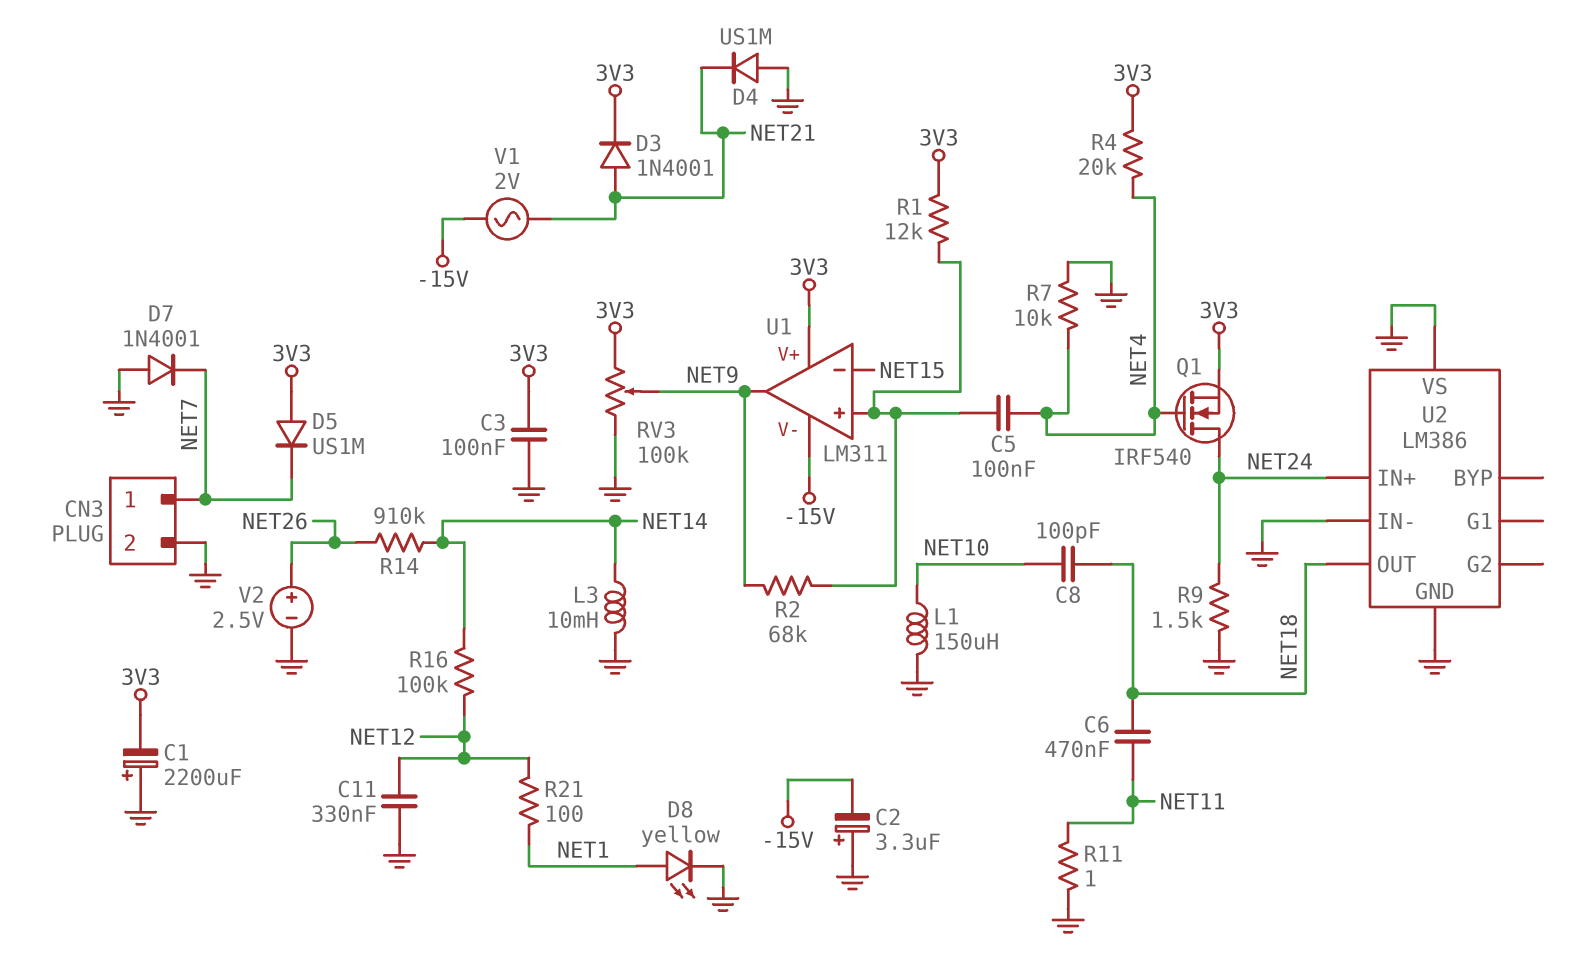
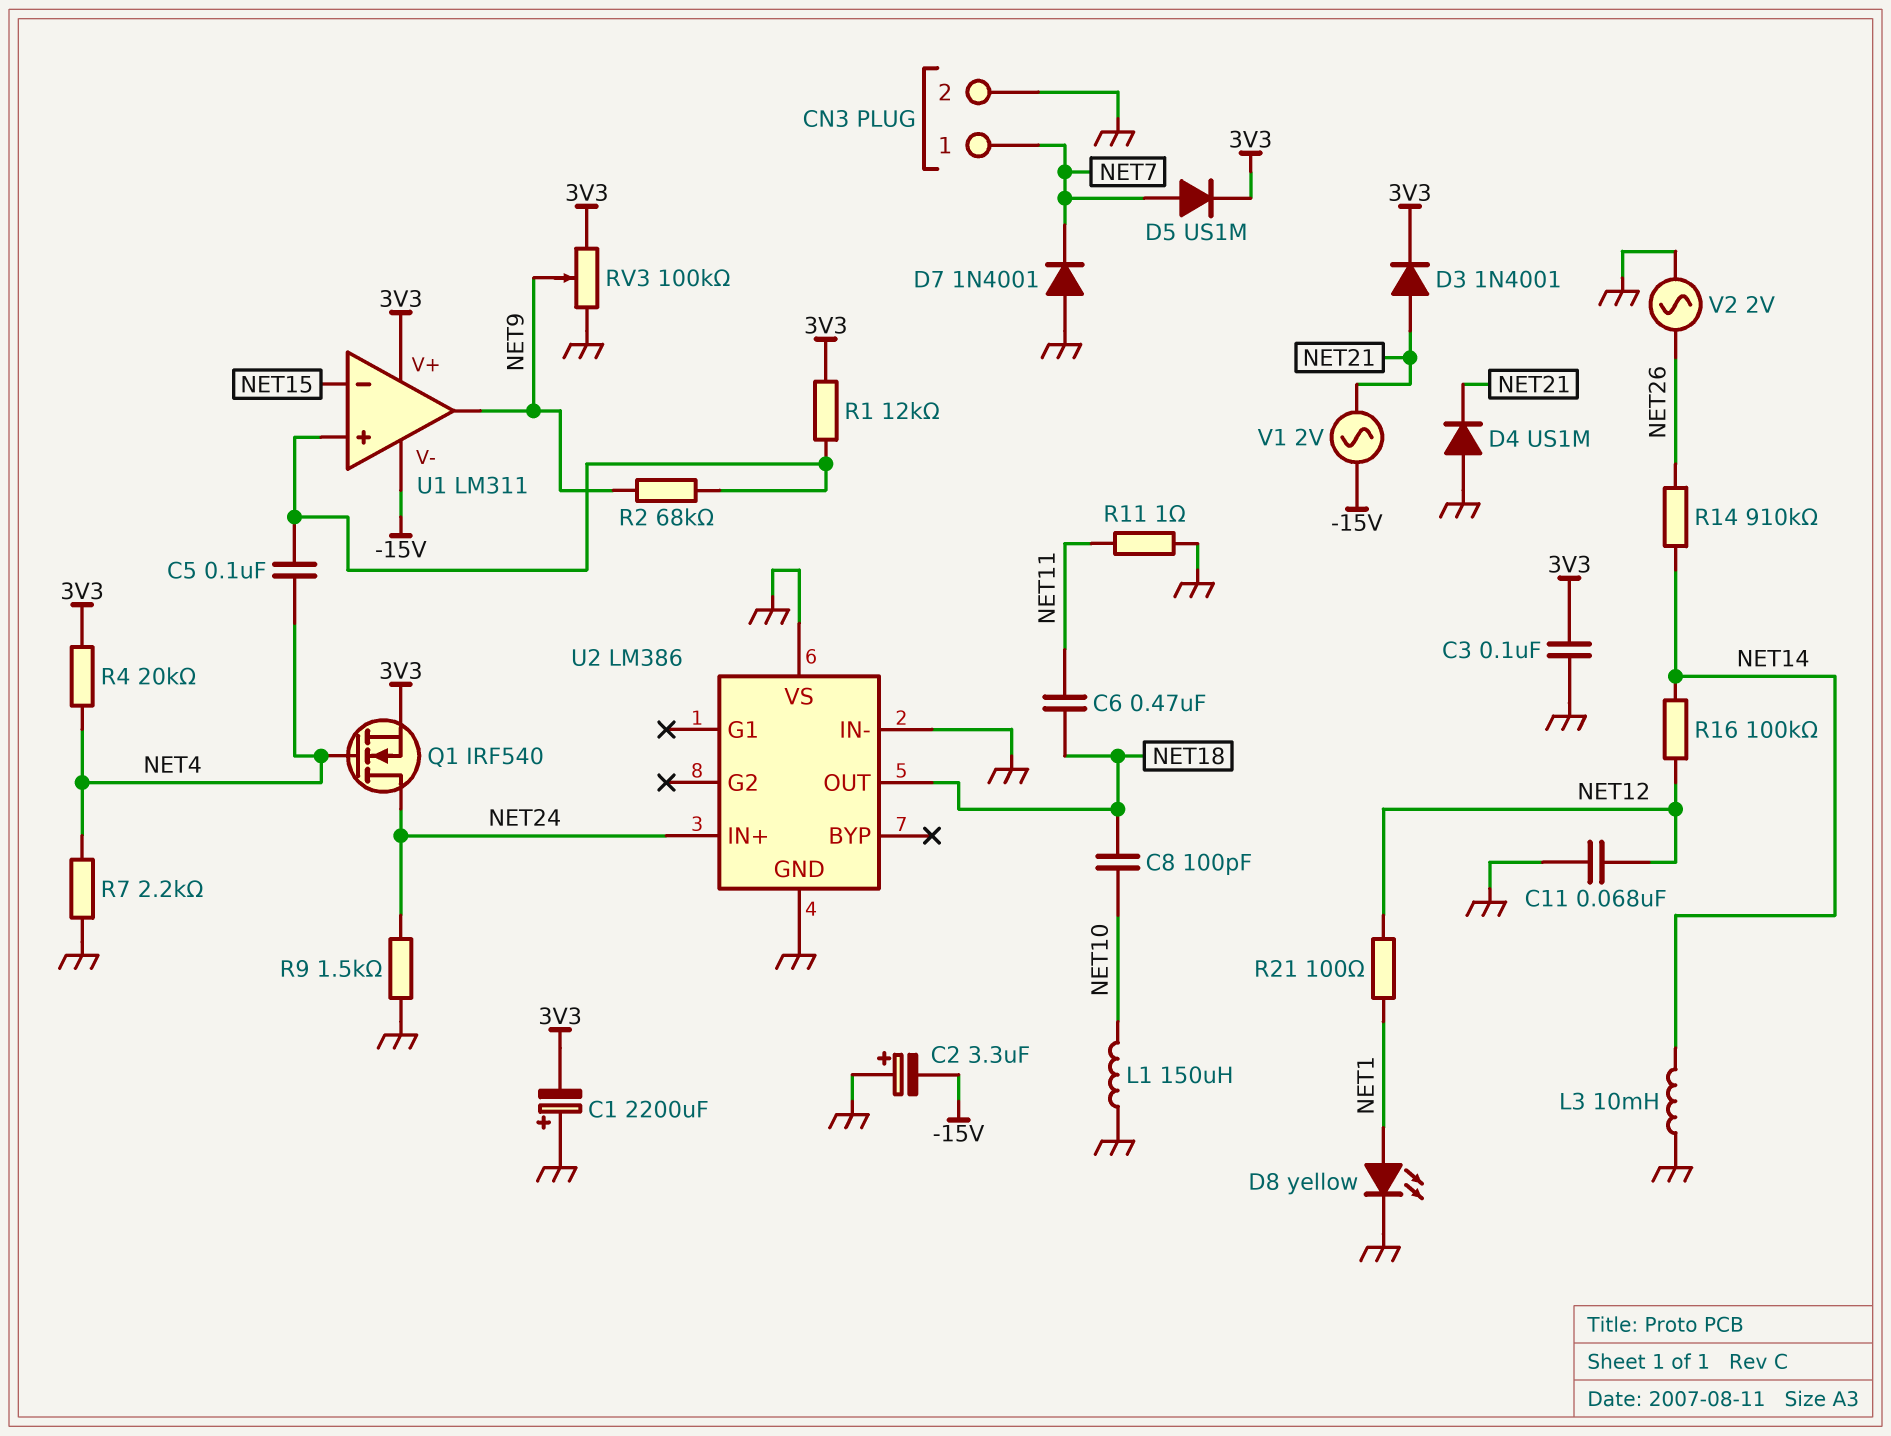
C11: 330nF (GND, NET12) -> 68nF (GND, NET12)
D5: diode US1M (A 3V3, K NET7) -> diode US1M (A NET7, K 3V3)
R7: 10k (GND, NET4) -> 2.2k (GND, NET4)
V2: 2.5V (plus NET26, minus GND) -> AC 2V (GND, NET26)

